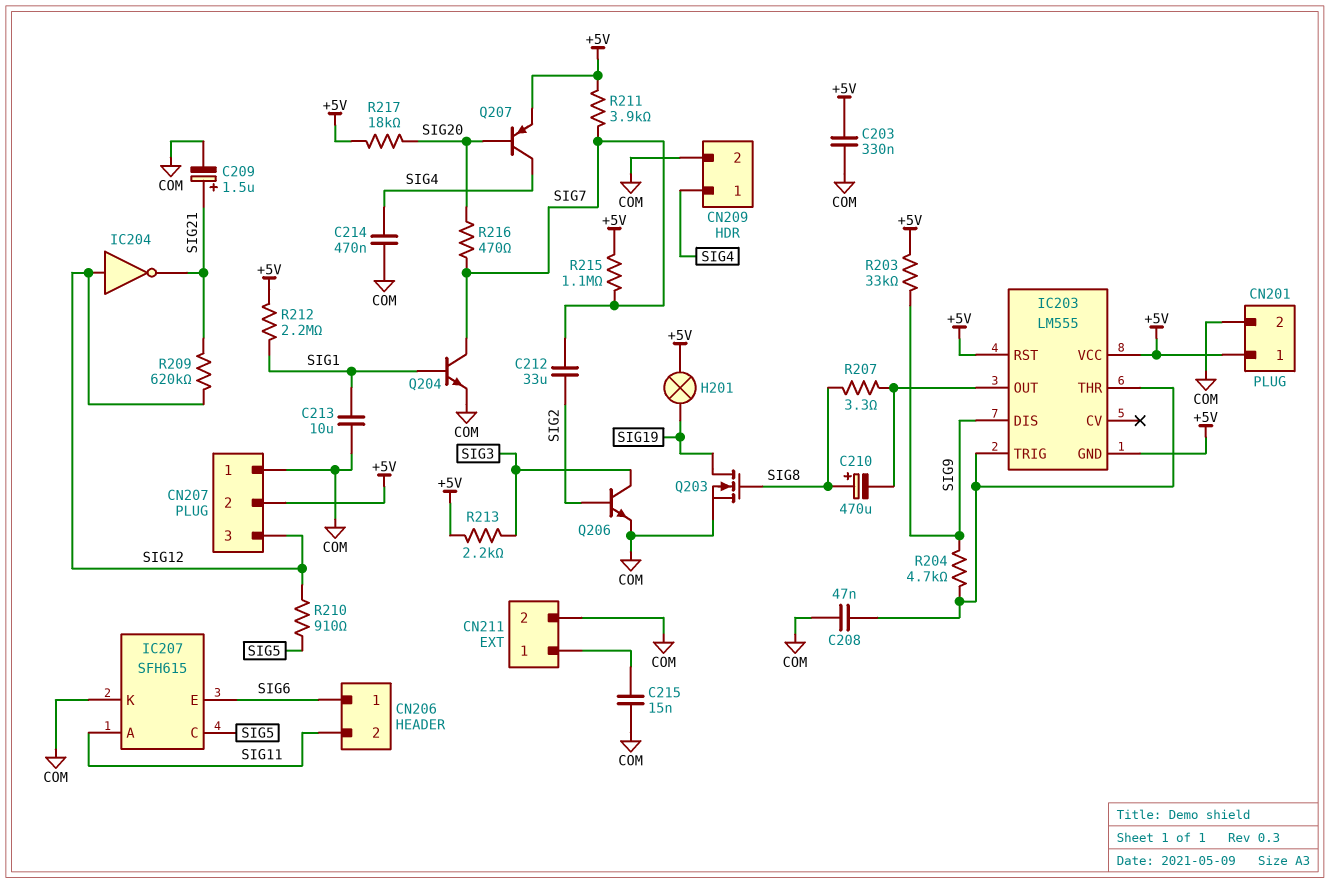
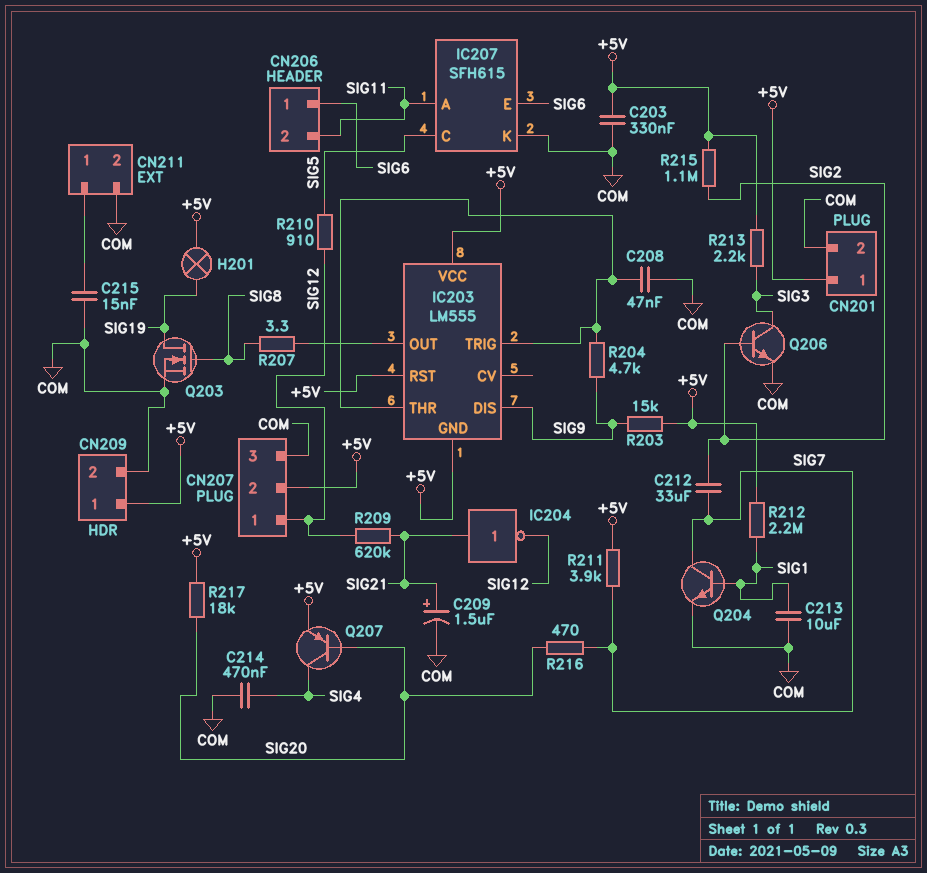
C210: 470uF (plus SIG8, minus IC203/OUT) -> none
CN207 pin 1: COM -> SIG12
CN207 pin 3: SIG12 -> COM
CN209 pin 1: SIG4 -> +5V
IC204: NOT (in SIG12, out SIG21) -> NOT (in SIG21, out SIG12)
R203: 33k (+5V, SIG9) -> 15k (+5V, SIG9)
R215: 1.1M (+5V, SIG7) -> 1.1M (+5V, SIG2)

